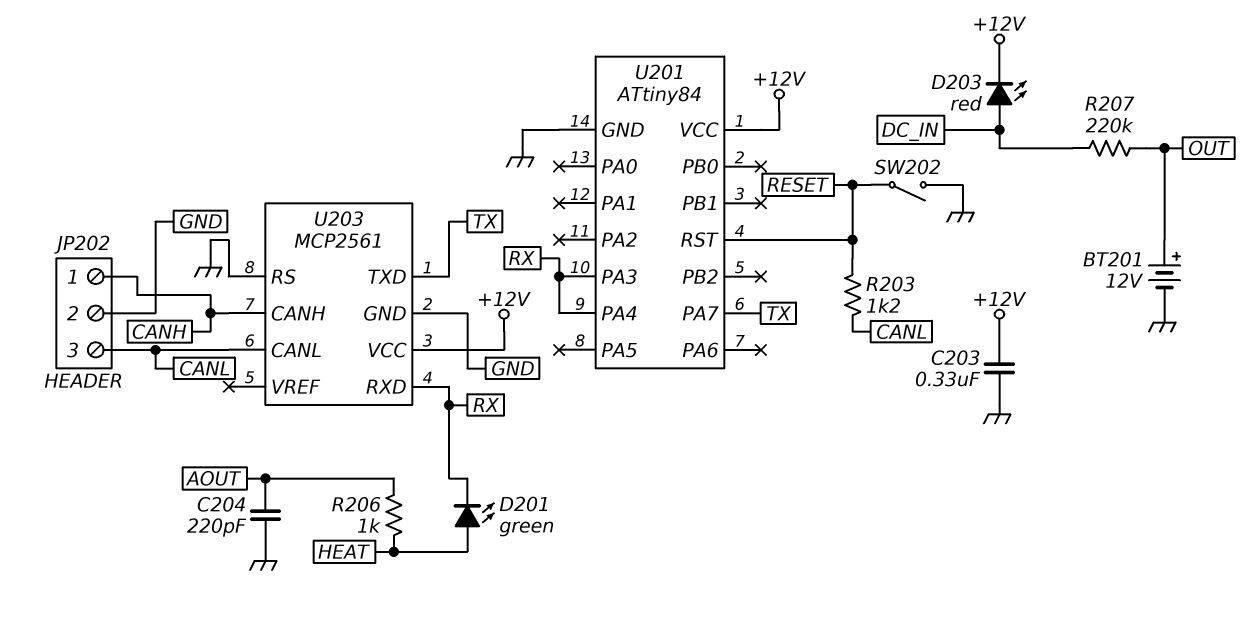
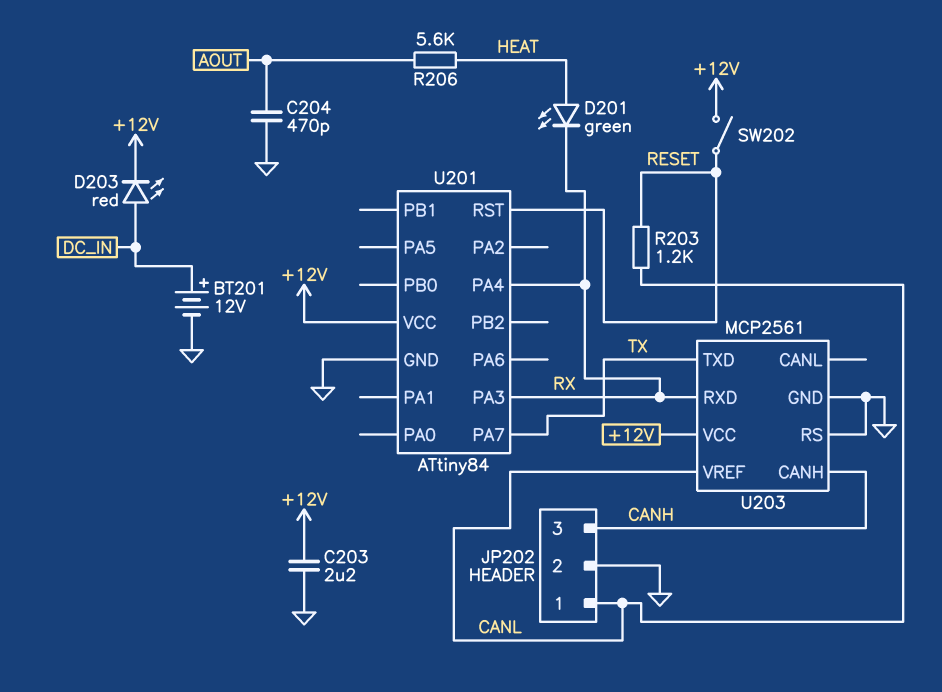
BT201: 12V (plus OUT, minus GND) -> 12V (plus DC_IN, minus GND)
C203: 330nF (+12V, GND) -> 2.2uF (+12V, GND)
C204: 220pF (AOUT, GND) -> 470pF (AOUT, GND)
JP202 pin 1: CANH -> CANL
JP202 pin 3: CANL -> CANH
R206: 1k (AOUT, HEAT) -> 5.6k (AOUT, HEAT)
R207: 220k (DC_IN, OUT) -> none
SW202: switch (GND, RESET) -> switch (+12V, RESET)
U203 pin CANL: CANL -> none
U203 pin VREF: none -> CANL

